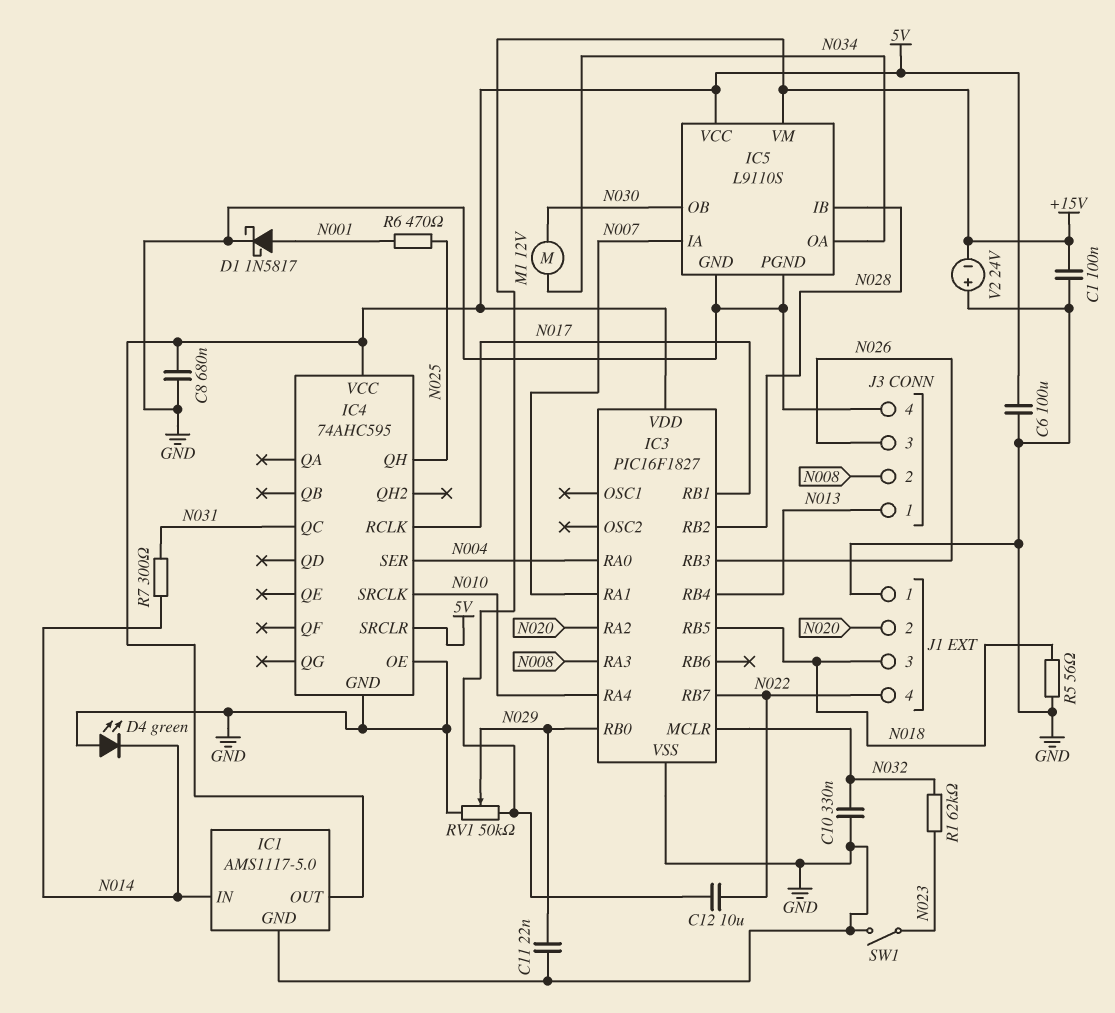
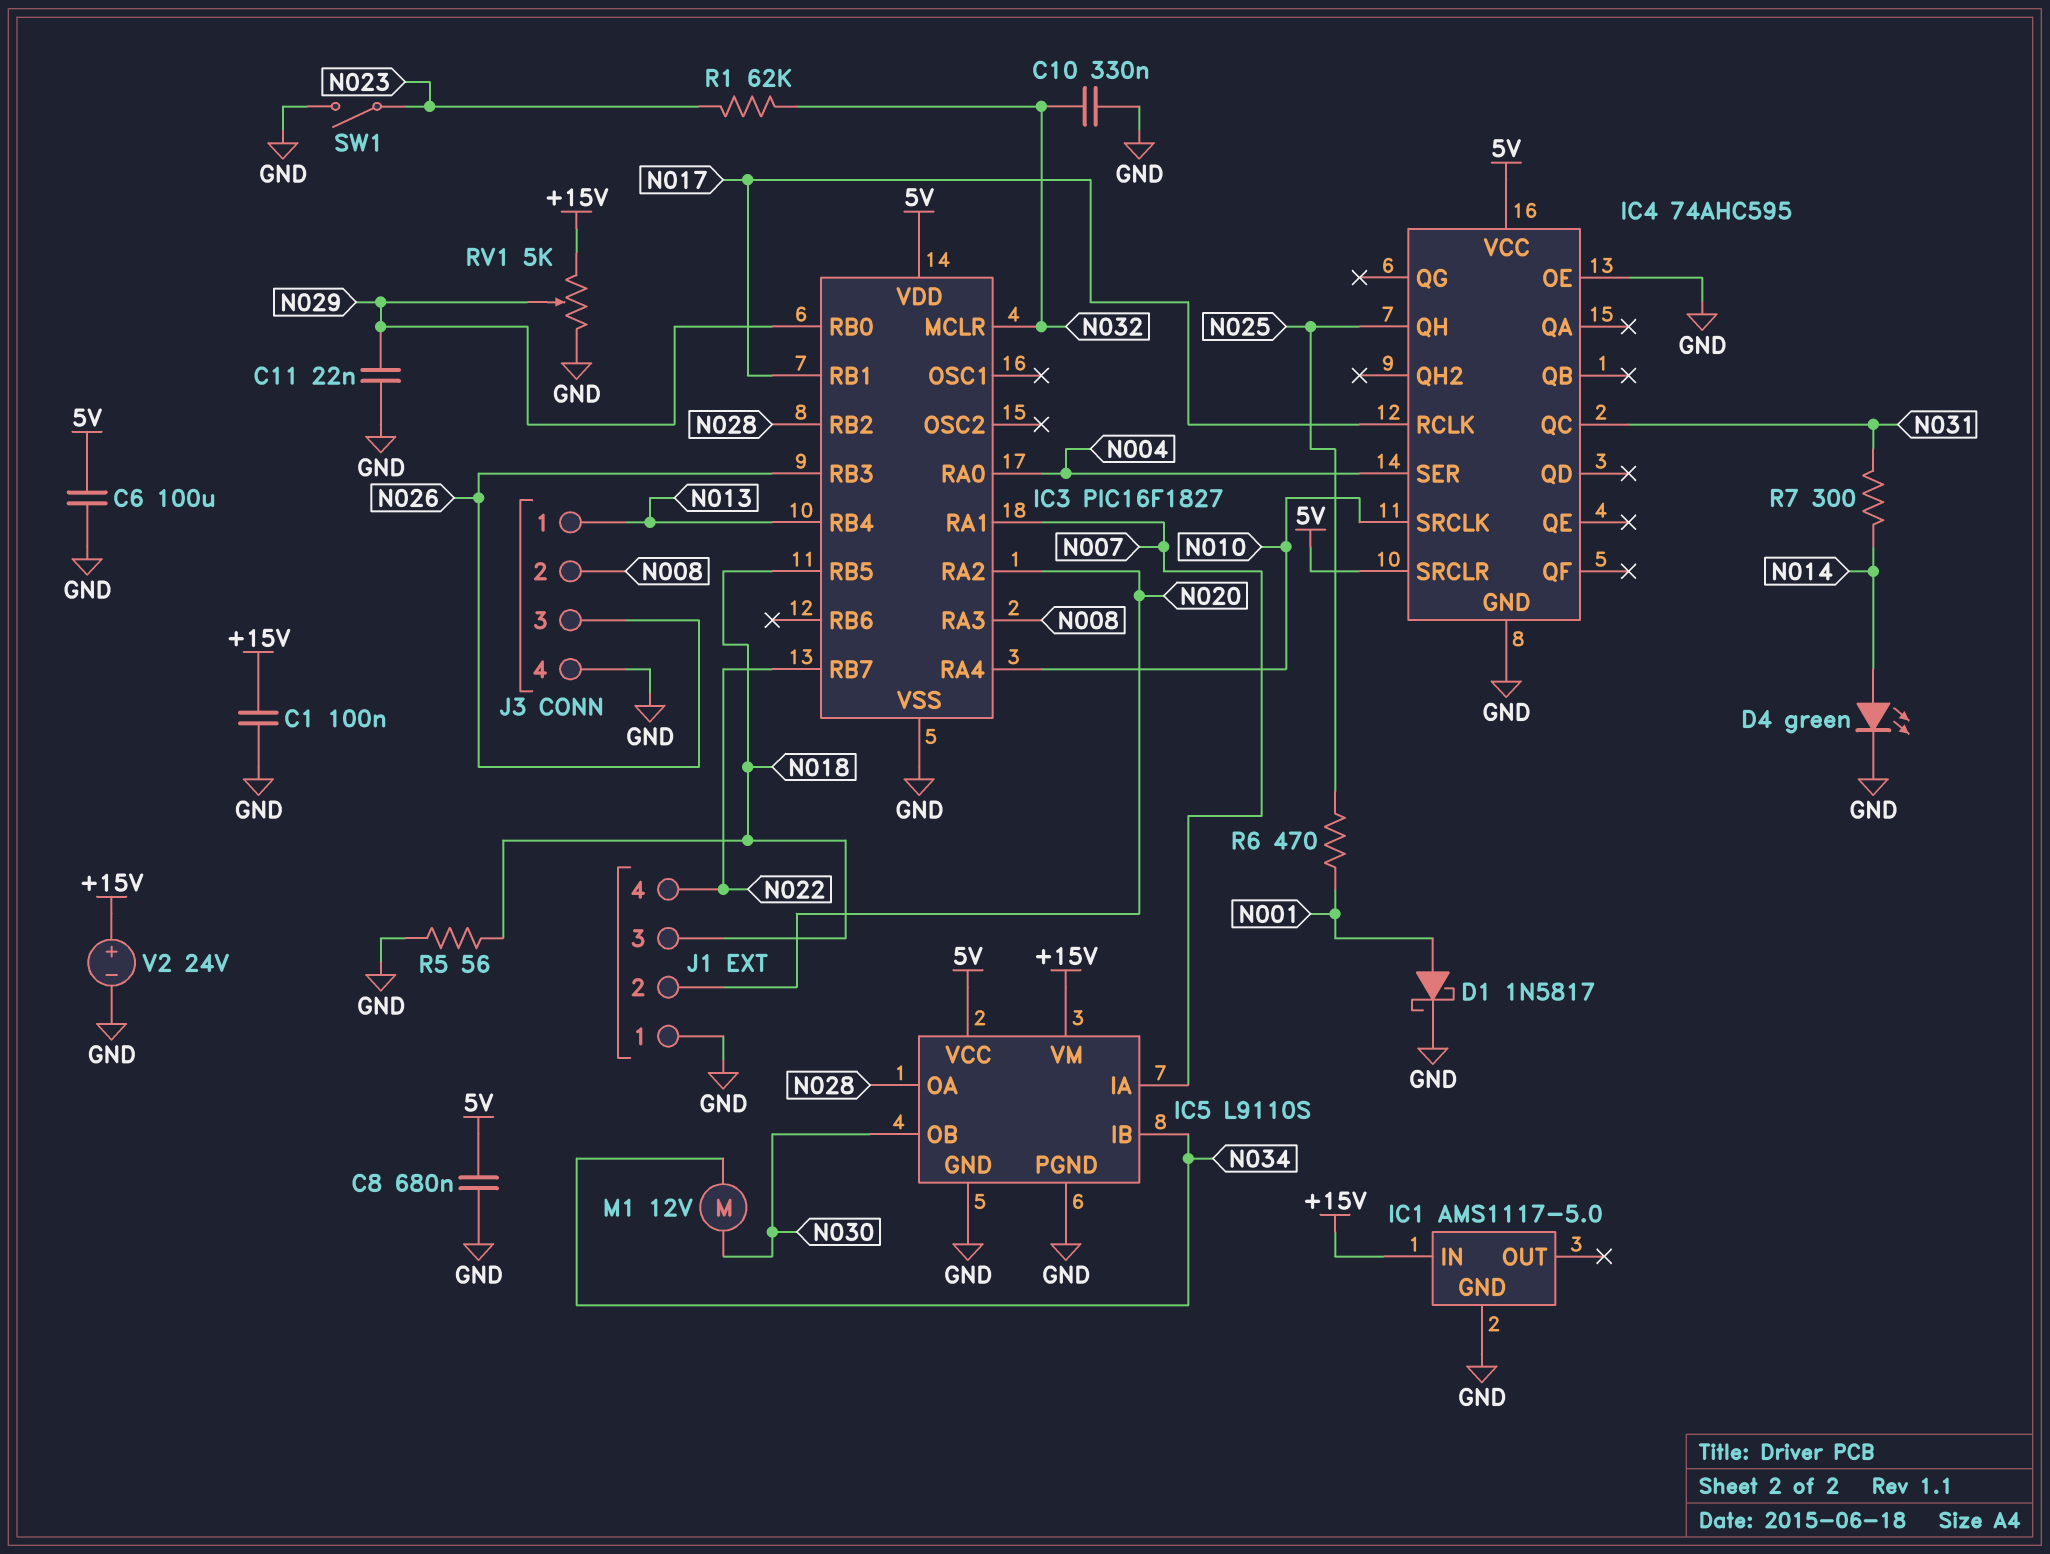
C12: 10uF (+15V, N022) -> none
D4: LED green (A GND, K N014) -> LED green (A N014, K GND)
IC1 pin IN: N014 -> +15V
IC1 pin OUT: 5V -> none
IC5 pin IB: N028 -> N034
IC5 pin OA: N034 -> N028
RV1: 50k (+15V, GND, wiper N029) -> 5k (+15V, GND, wiper N029)
V2: 24V (plus GND, minus +15V) -> 24V (plus +15V, minus GND)

